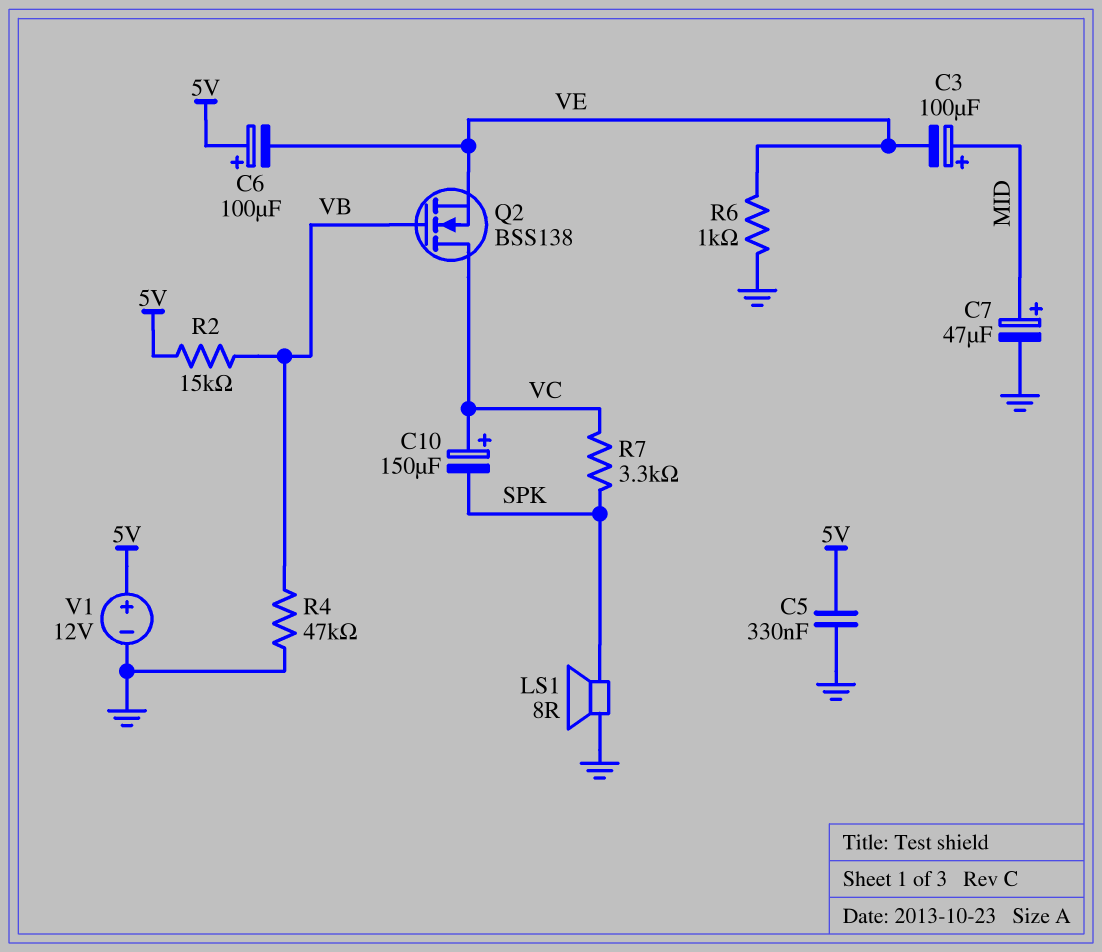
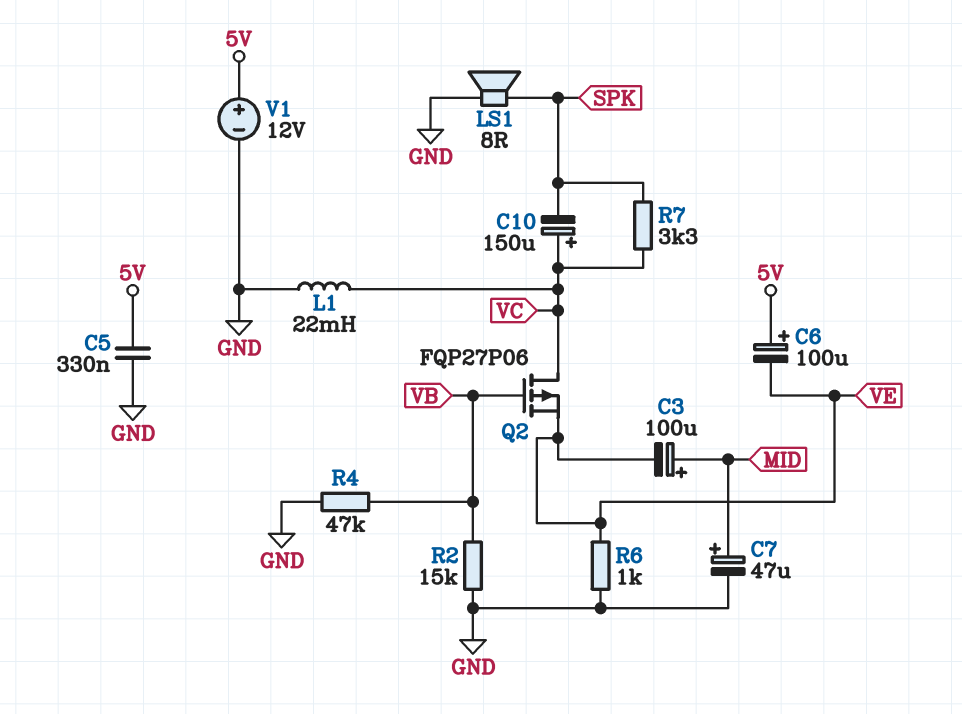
L1: none -> 22mH (GND, VC)
Q2: NMOS BSS138 (G VB, D VC, S VE) -> PMOS FQP27P06 (G VB, D VC, S VE)
R2: 15k (5V, VB) -> 15k (GND, VB)

